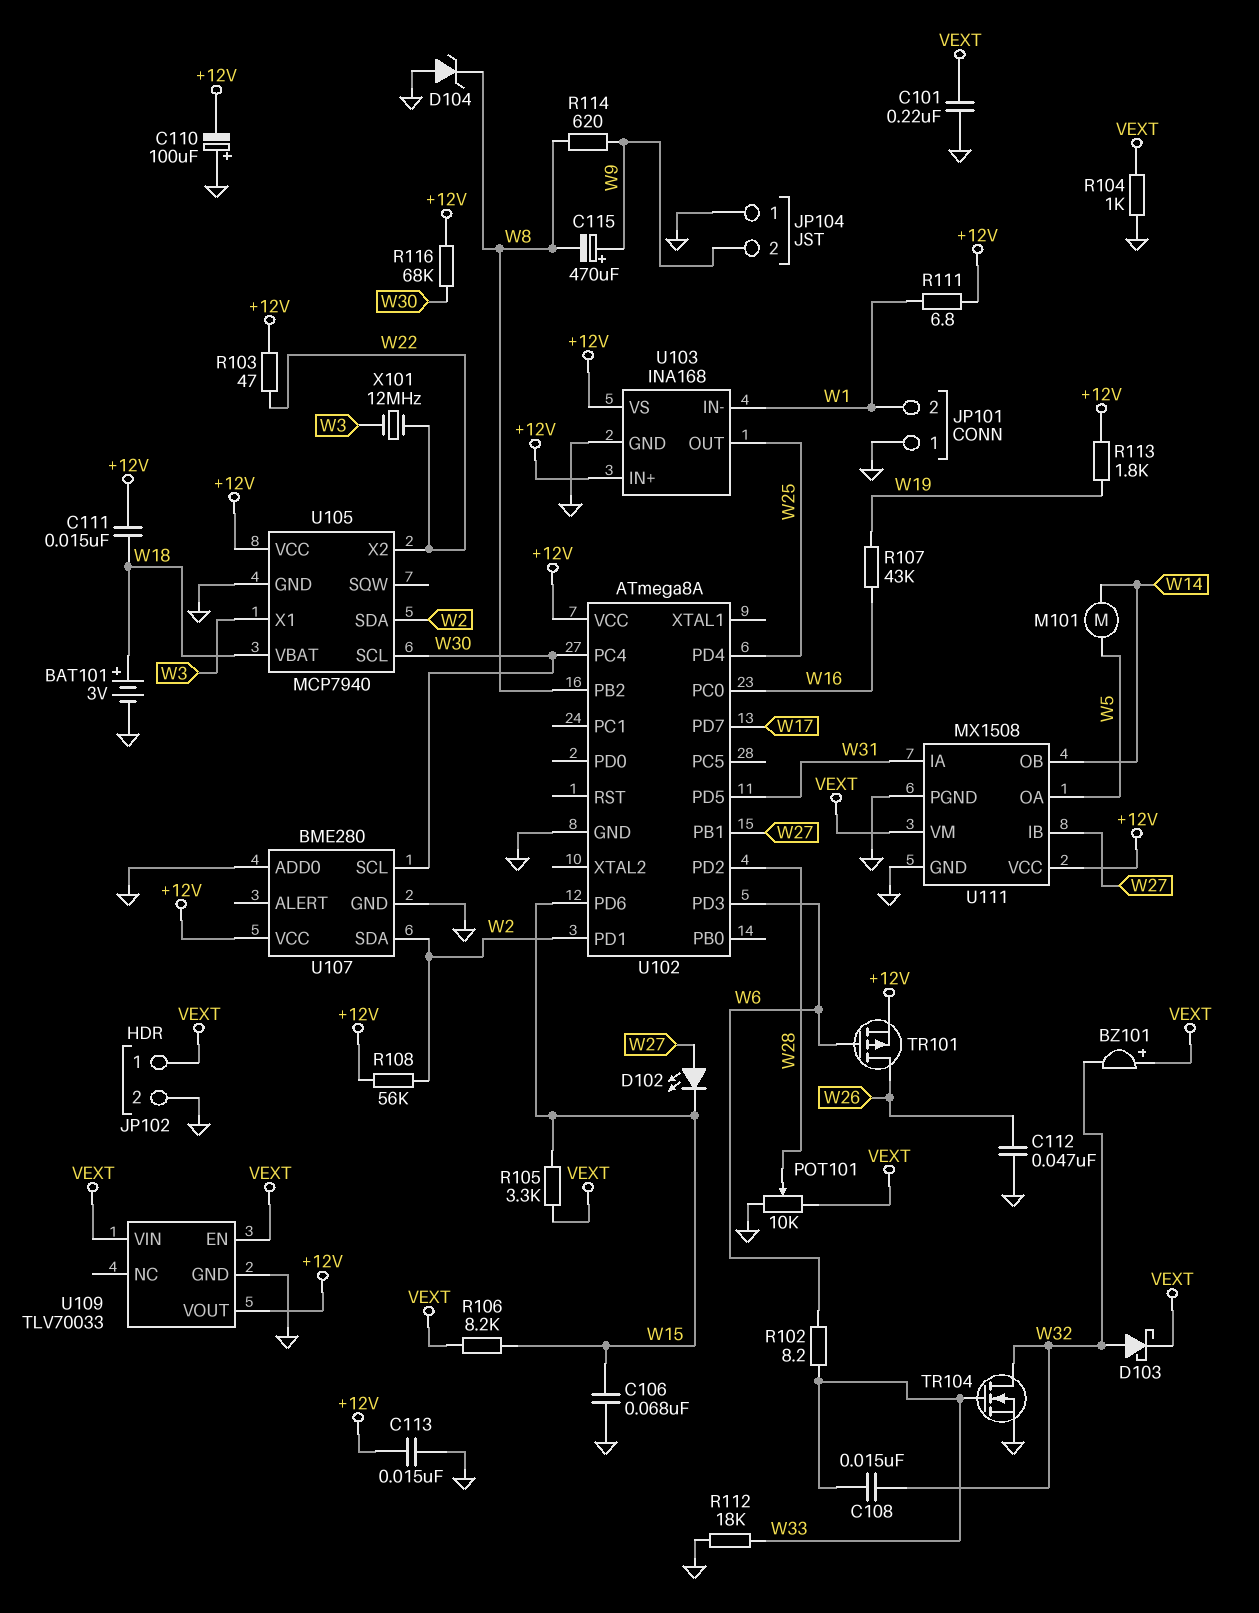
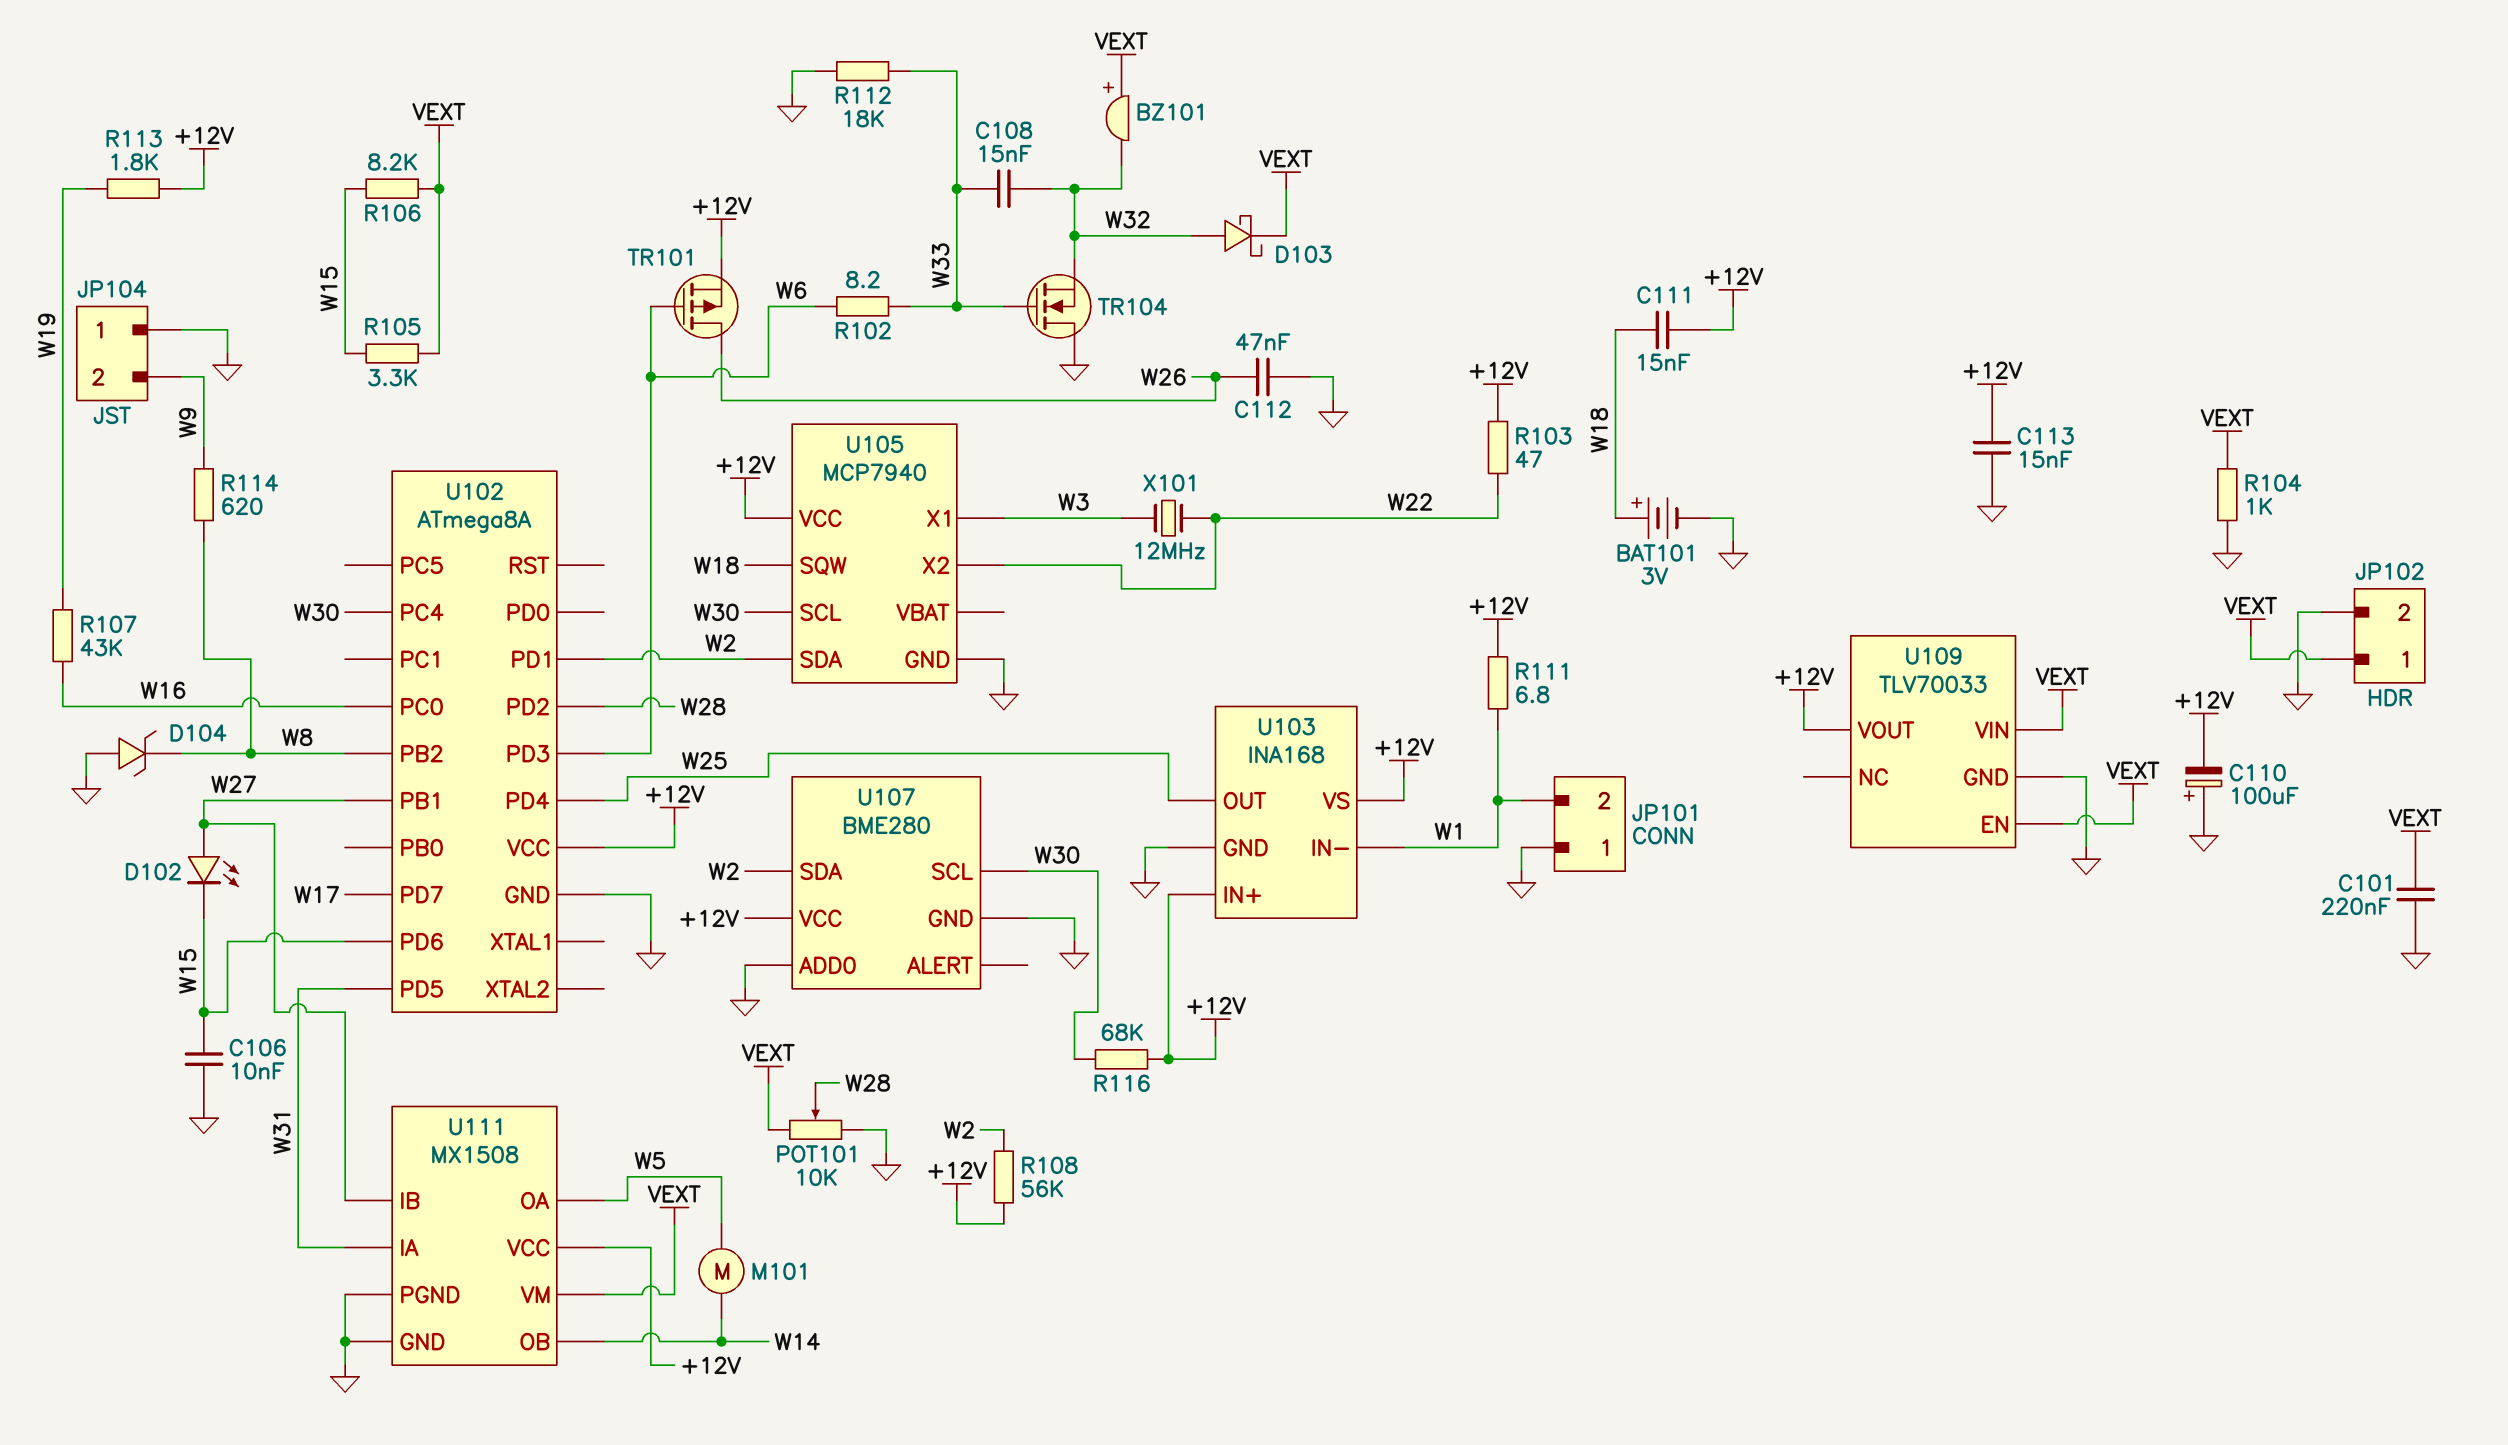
C106: 68nF (GND, W15) -> 10nF (GND, W15)
C115: 470uF (plus W9, minus W8) -> none
TR104: NMOS (G W33, D W32, S GND) -> NMOS (G W33, D GND, S W32)
U105 pin SQW: none -> W18
U105 pin VBAT: W18 -> none

